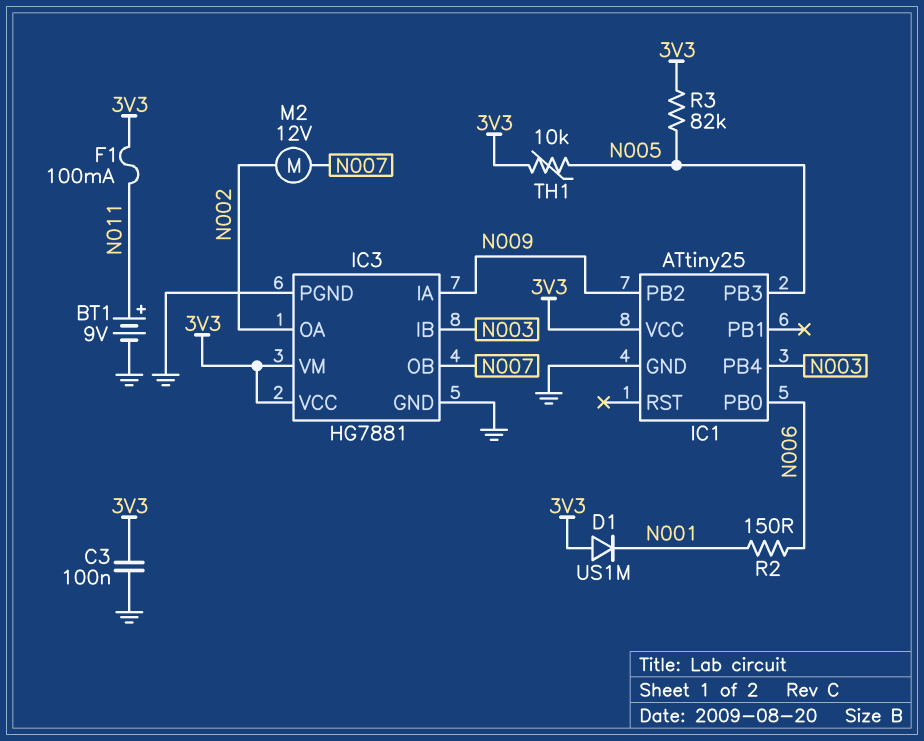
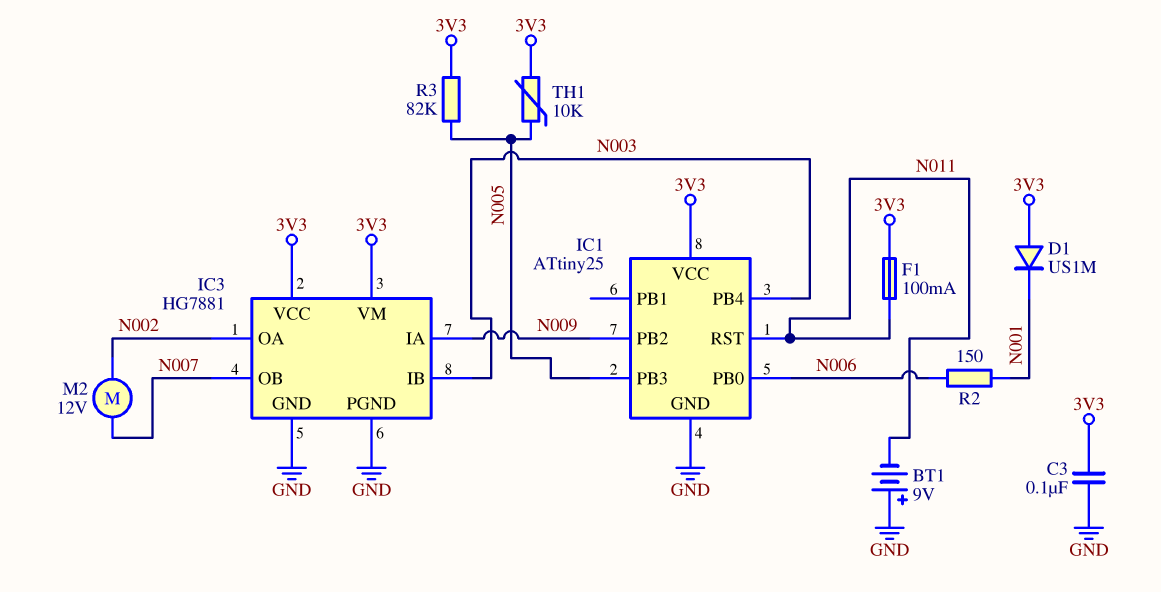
BT1: 9V (plus N011, minus GND) -> 9V (plus GND, minus N011)
IC1 pin RST: none -> N011

